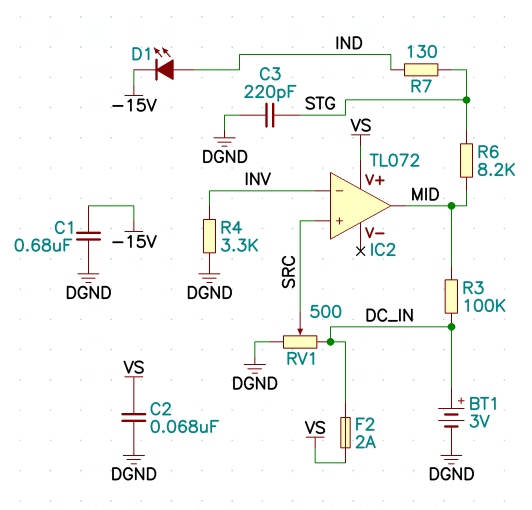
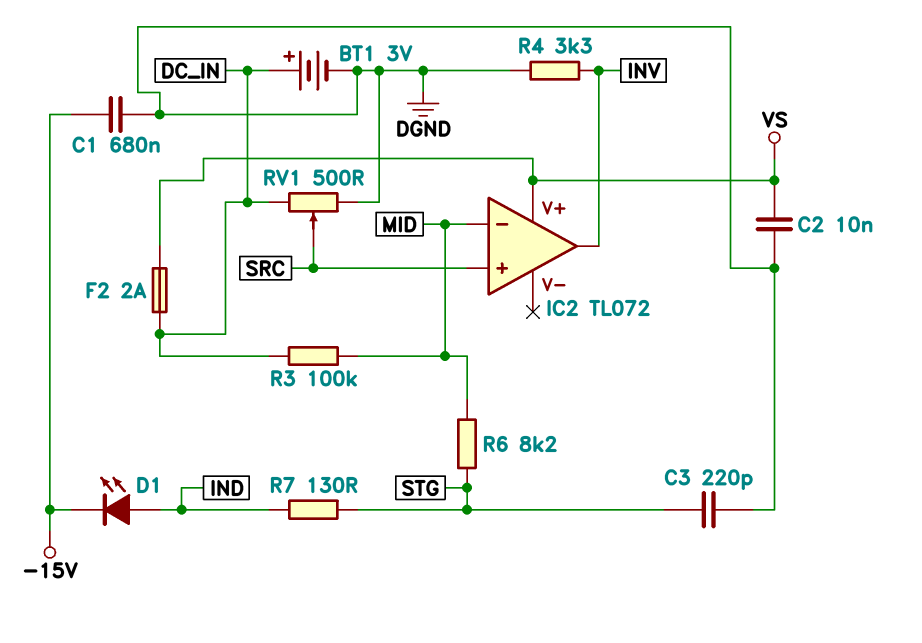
C2: 68nF (DGND, VS) -> 10nF (DGND, VS)
IC2 pin in-: INV -> MID
IC2 pin out: MID -> INV

